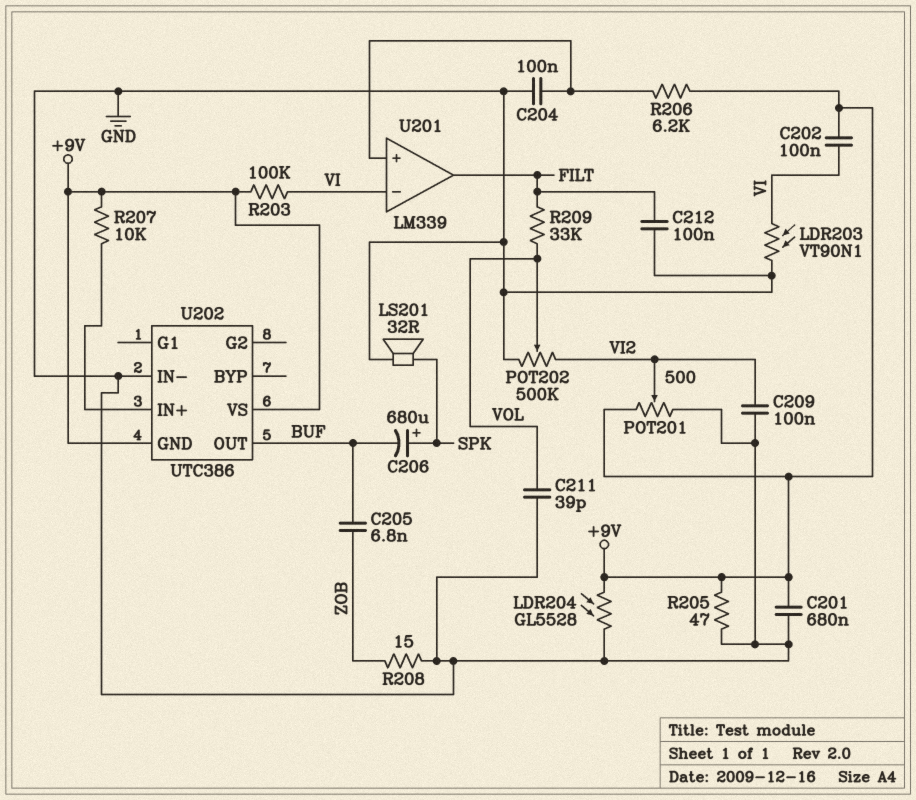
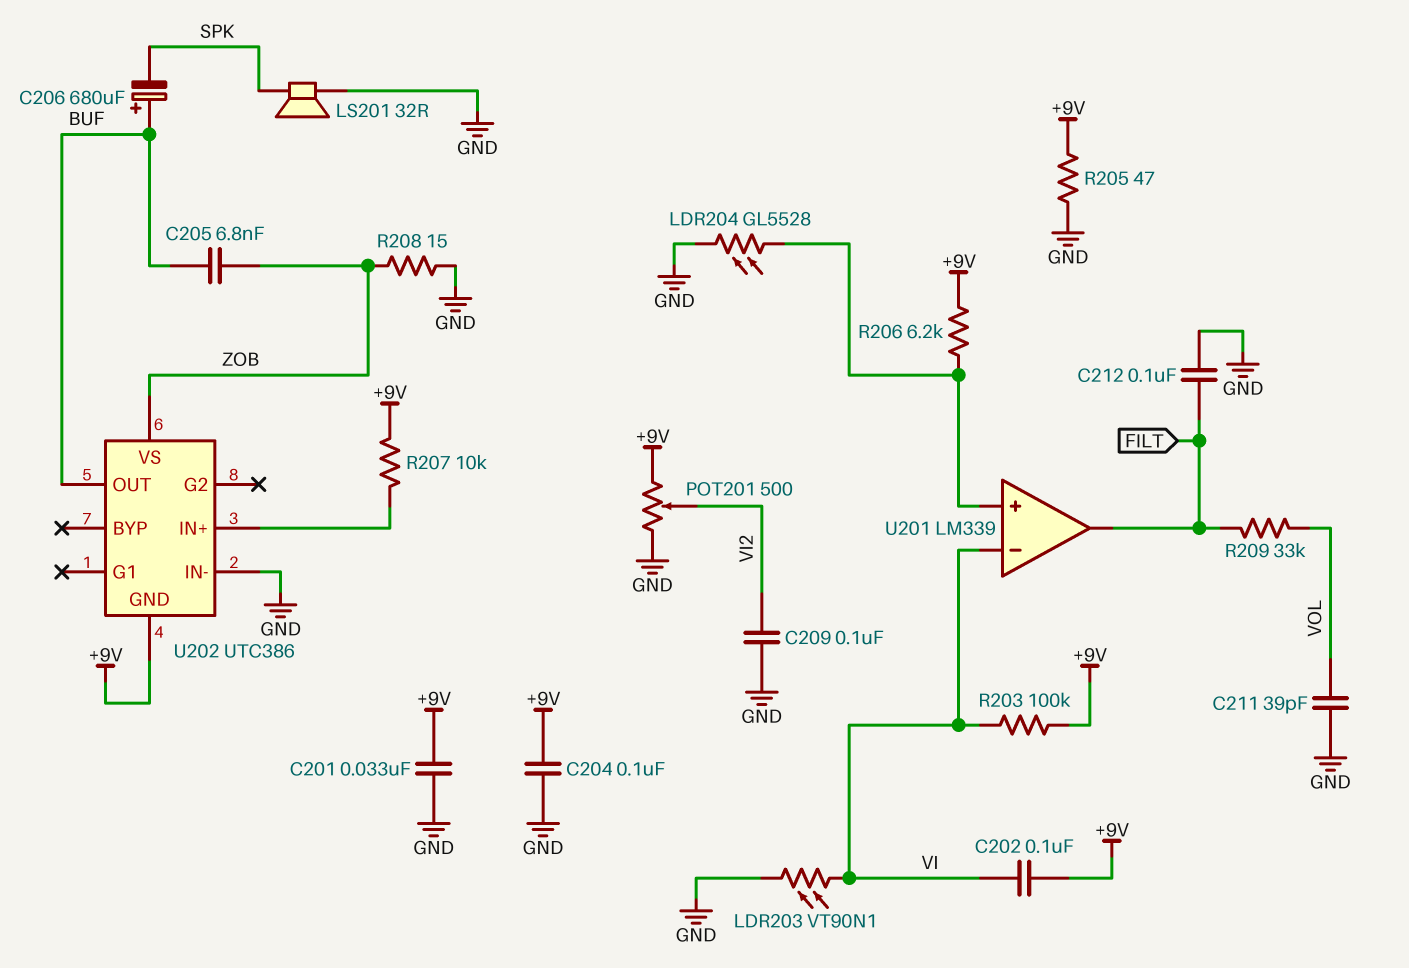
C201: 680nF (+9V, GND) -> 33nF (+9V, GND)
C204: 100nF (GND, U201/in+) -> 100nF (+9V, GND)
C206: 680uF (plus SPK, minus BUF) -> 680uF (plus BUF, minus SPK)
LDR204: GL5528 (+9V, GND) -> GL5528 (GND, U201/in+)
POT202: 500k (GND, VI2, wiper VOL) -> none
U202 pin VS: +9V -> ZOB

